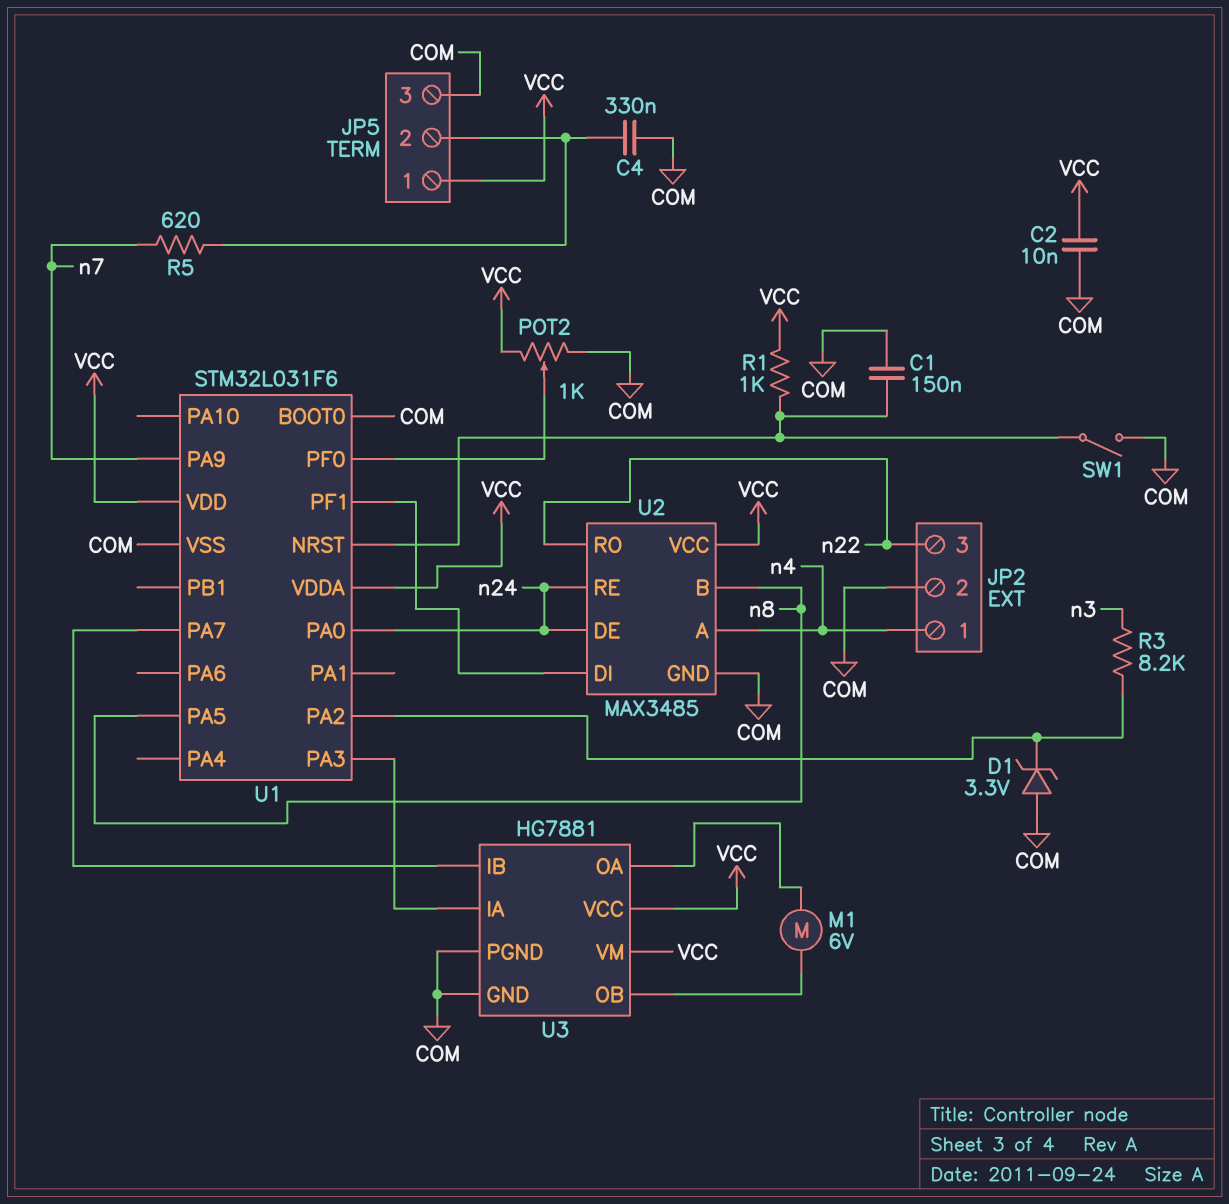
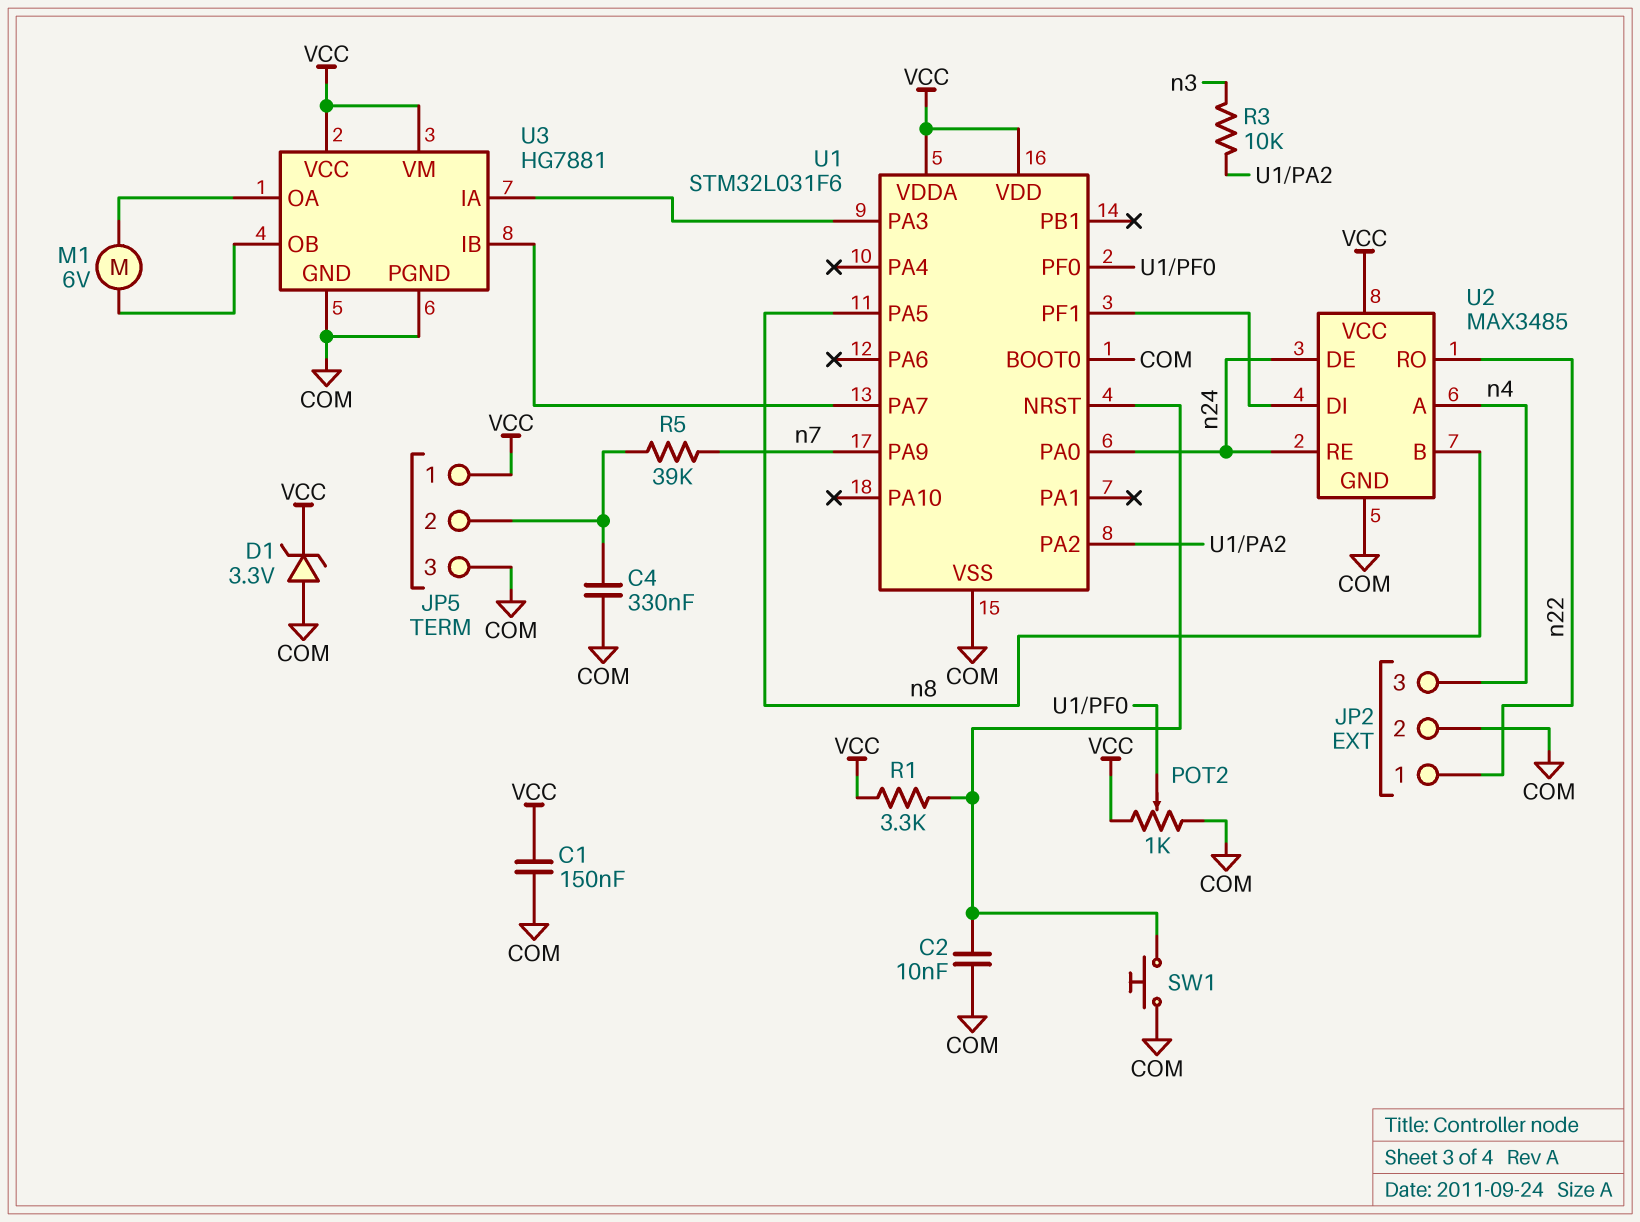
C1: 150nF (COM, U1/NRST) -> 150nF (COM, VCC)
C2: 10nF (COM, VCC) -> 10nF (COM, U1/NRST)
D1: zener 3.3V (A COM, K U1/PA2) -> zener 3.3V (A COM, K VCC)
JP2 pin 1: n4 -> n22
JP2 pin 3: n22 -> n4
R1: 1k (U1/NRST, VCC) -> 3.3k (U1/NRST, VCC)
R3: 8.2k (U1/PA2, n3) -> 10k (U1/PA2, n3)
R5: 620 (JP5/2, n7) -> 39k (JP5/2, n7)
SW1: switch (COM, U1/NRST) -> button (COM, U1/NRST)

